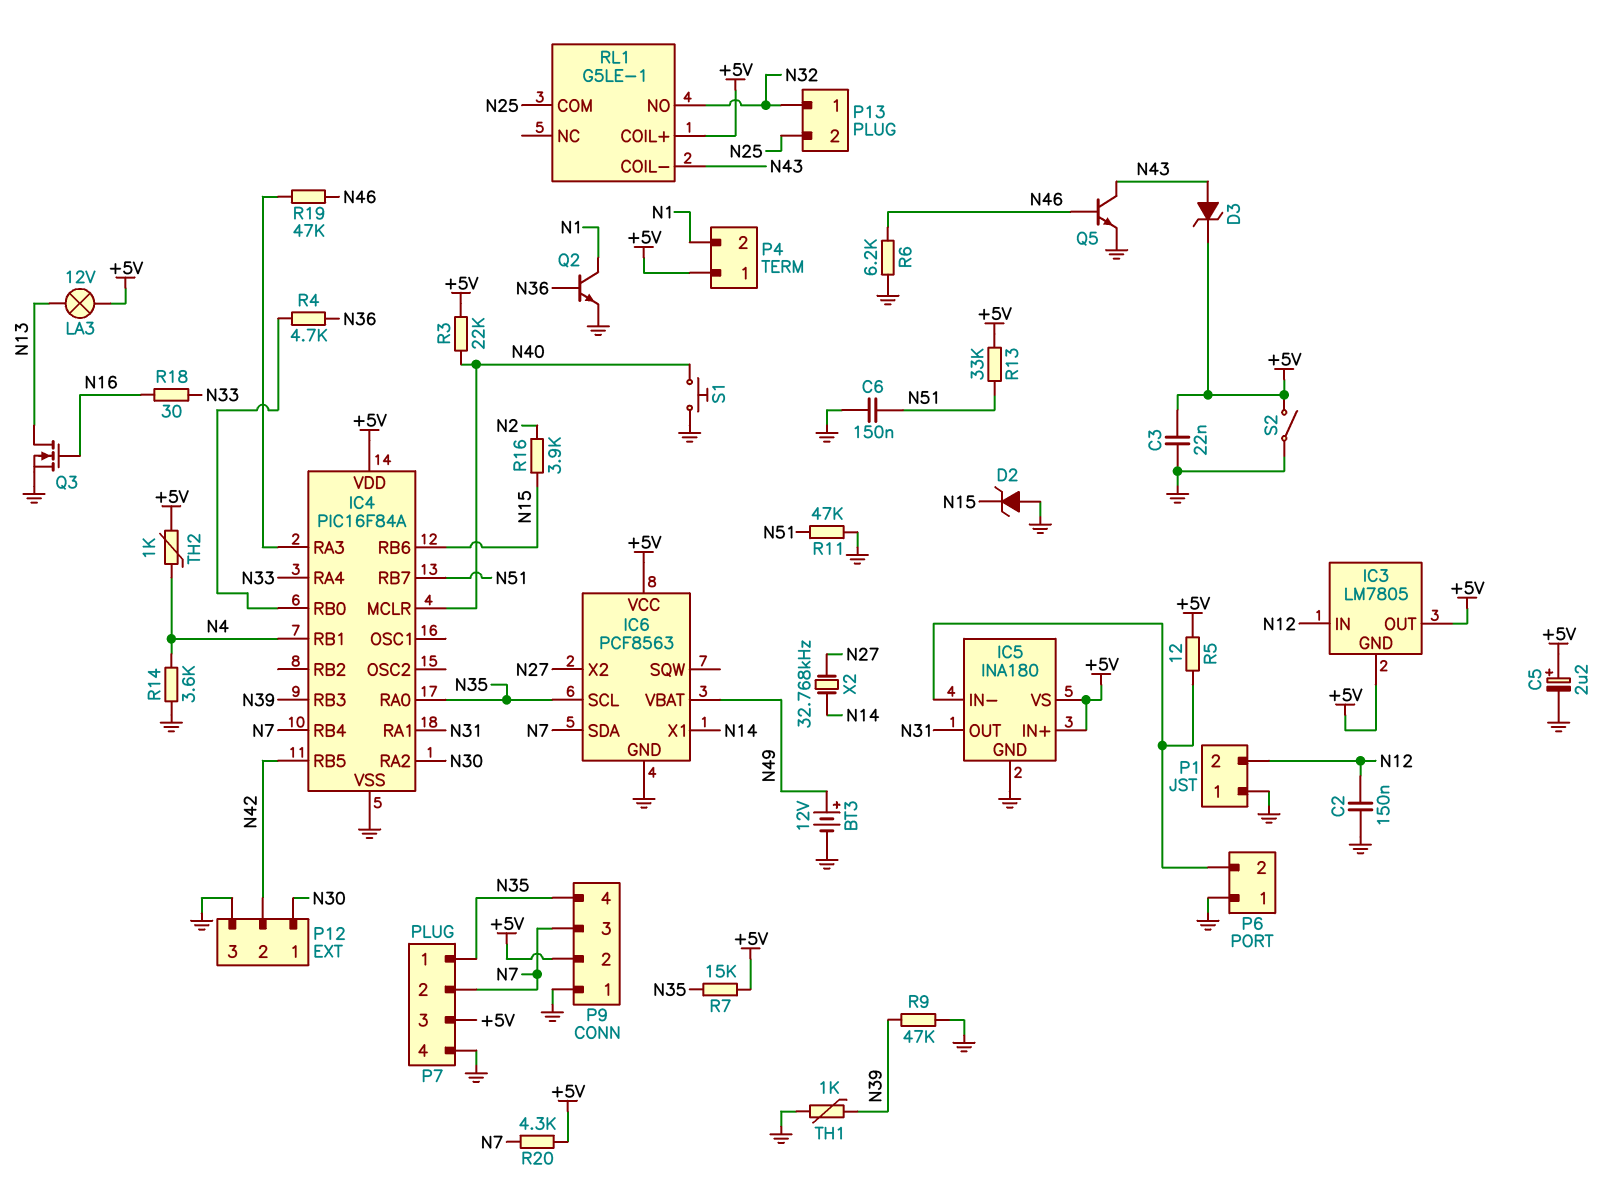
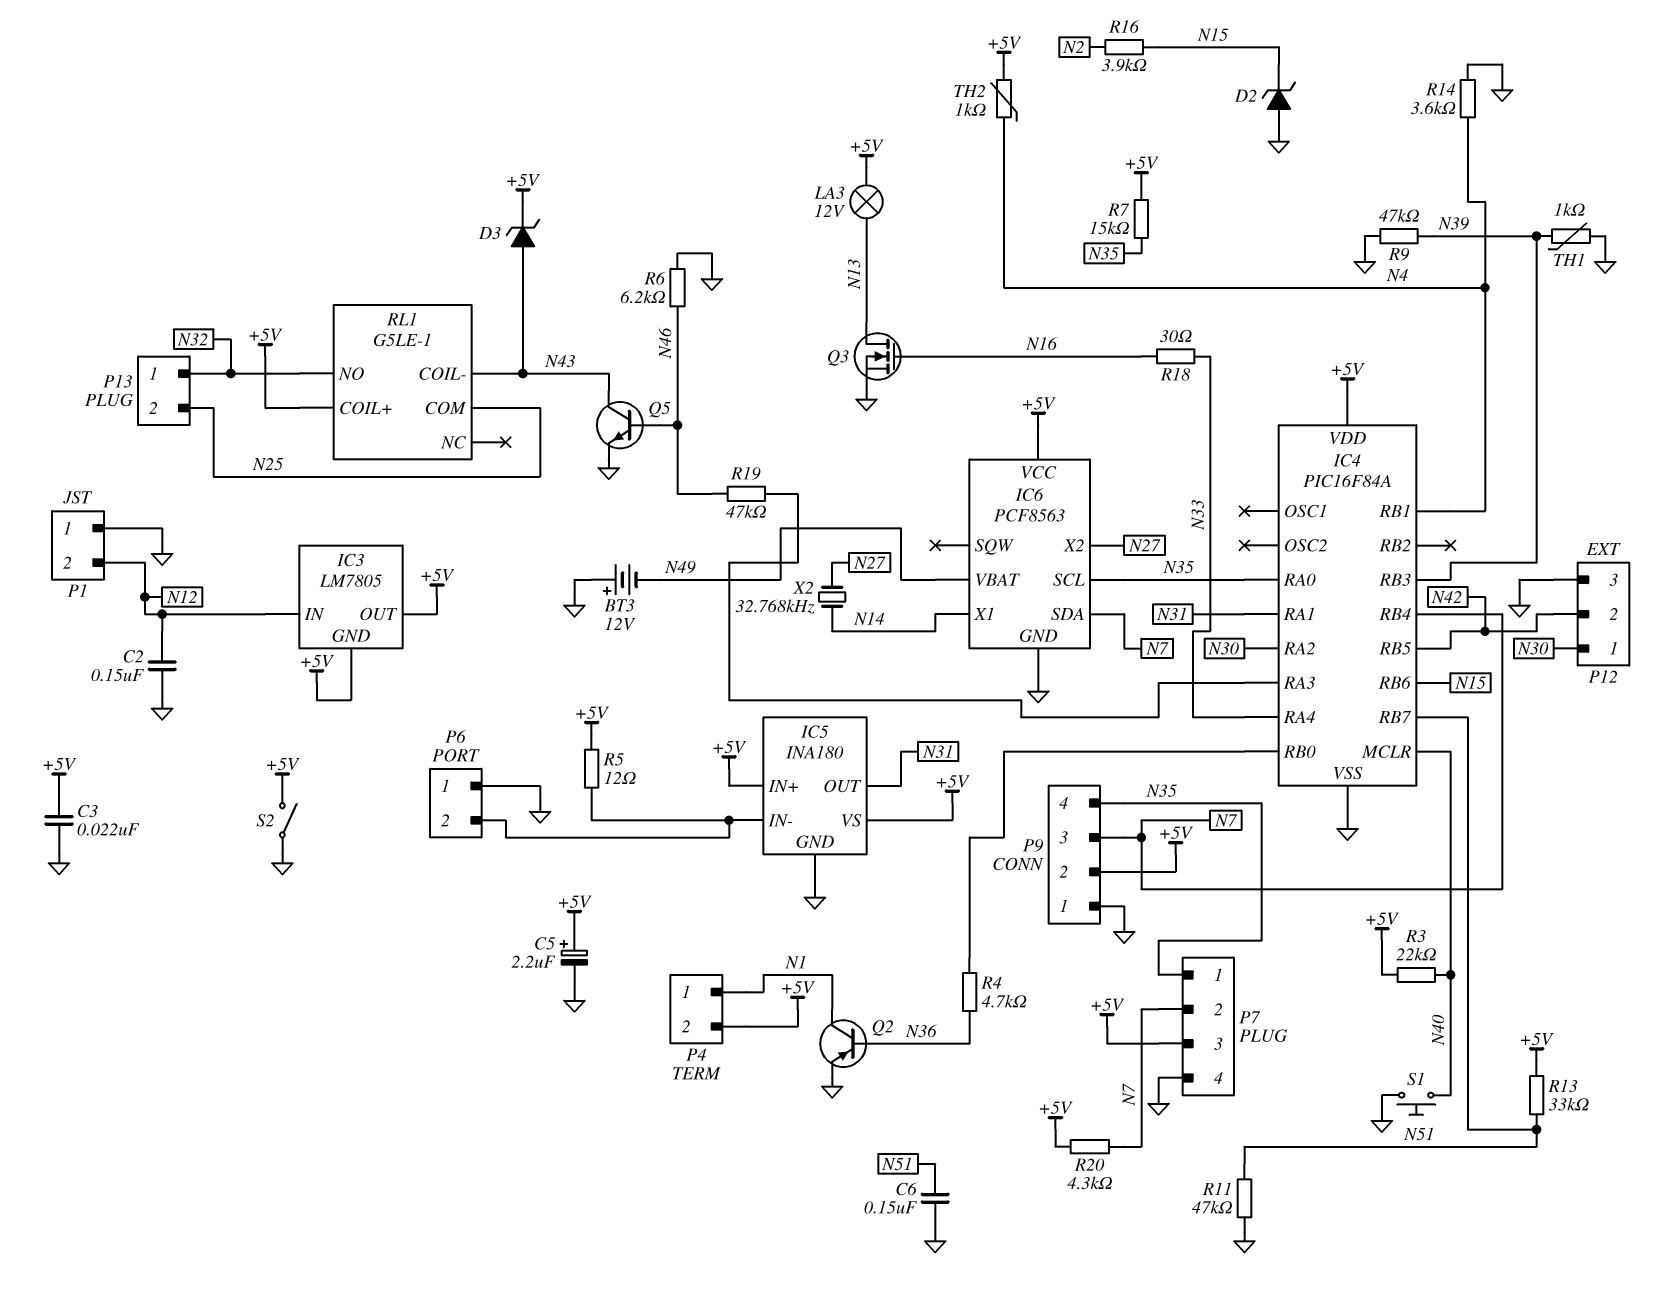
BT3: 12V (plus N49, minus GND) -> 12V (plus GND, minus N49)
P4 pin 1: +5V -> N1
P4 pin 2: N1 -> +5V
Q2: NPN (B N36, C N1, E GND) -> PNP (B N36, C N1, E GND)

